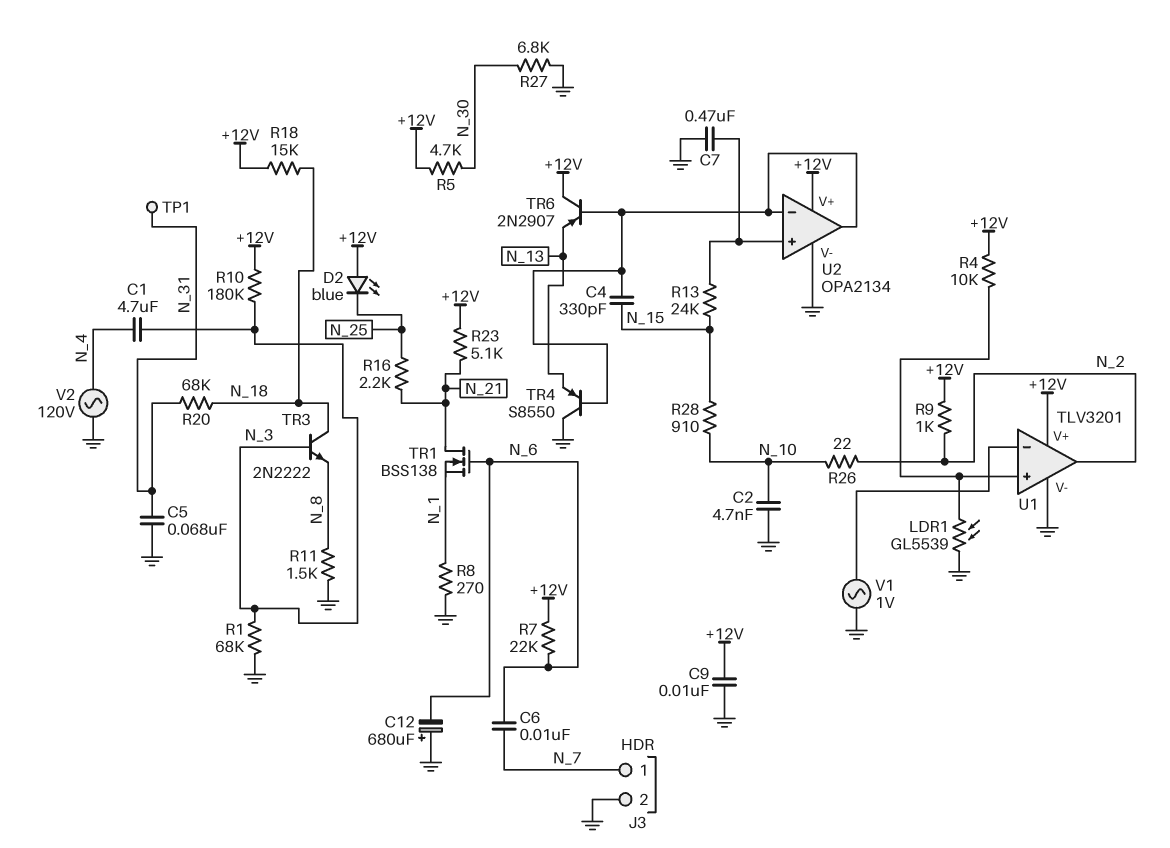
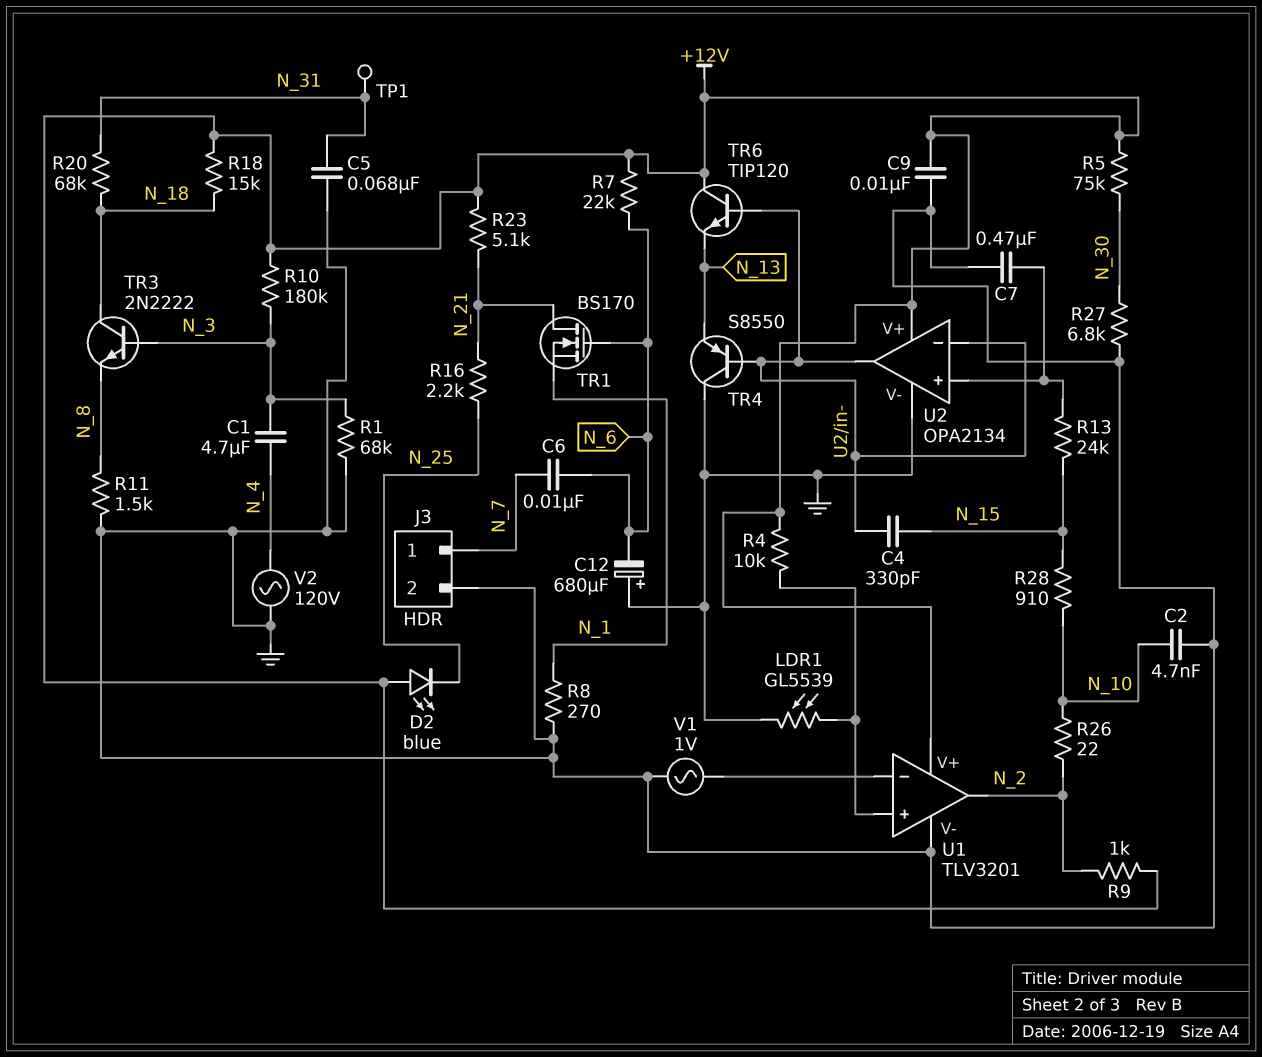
R5: 4.7k (+12V, N_30) -> 75k (+12V, N_30)
TR1: NMOS BSS138 (G N_6, D N_21, S N_1) -> NMOS BS170 (G N_6, D N_21, S N_1)
TR6: PNP 2N2907 (B U2/in-, C +12V, E N_13) -> NPN TIP120 (B U2/in-, C +12V, E N_13)

